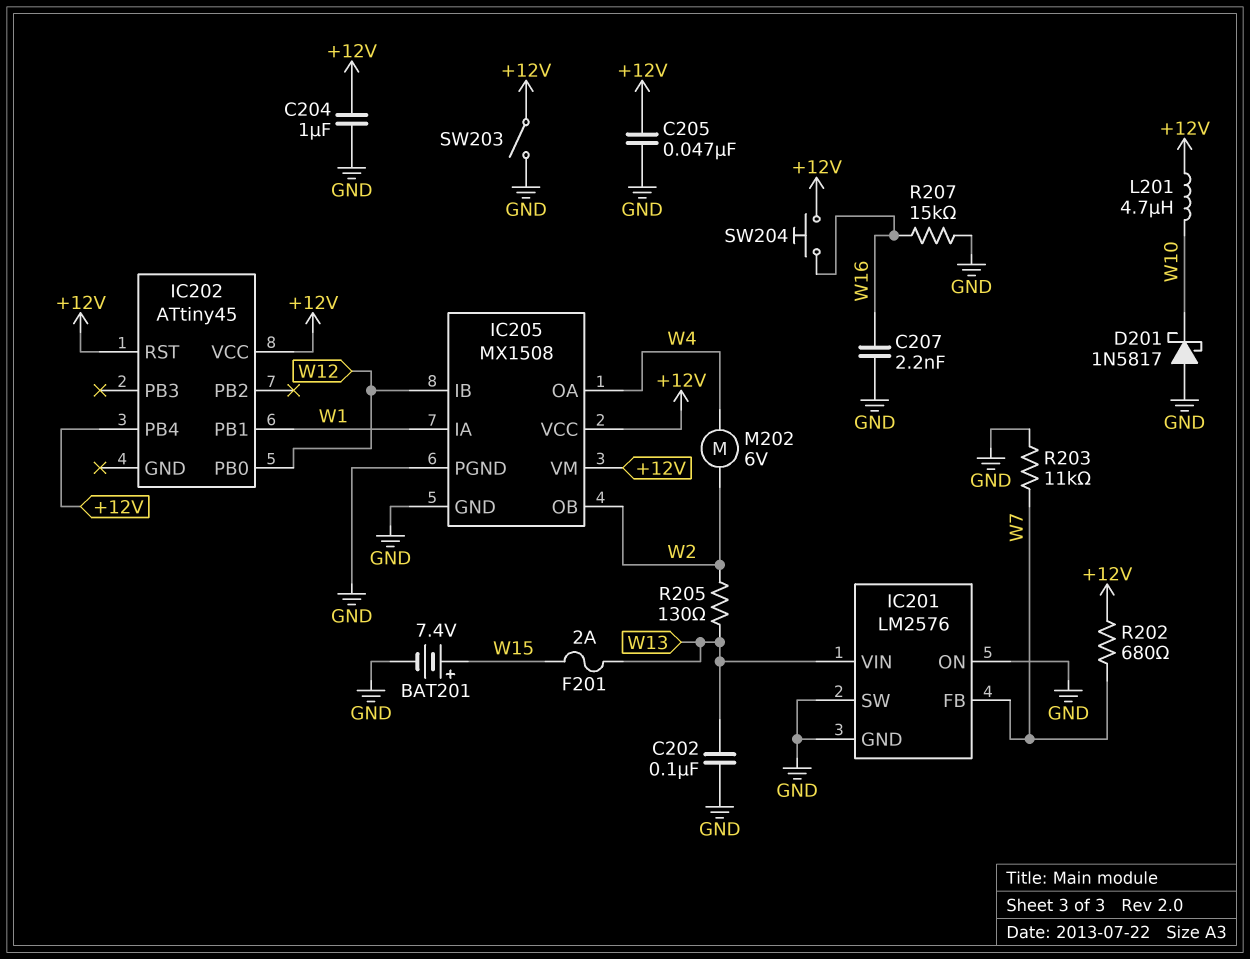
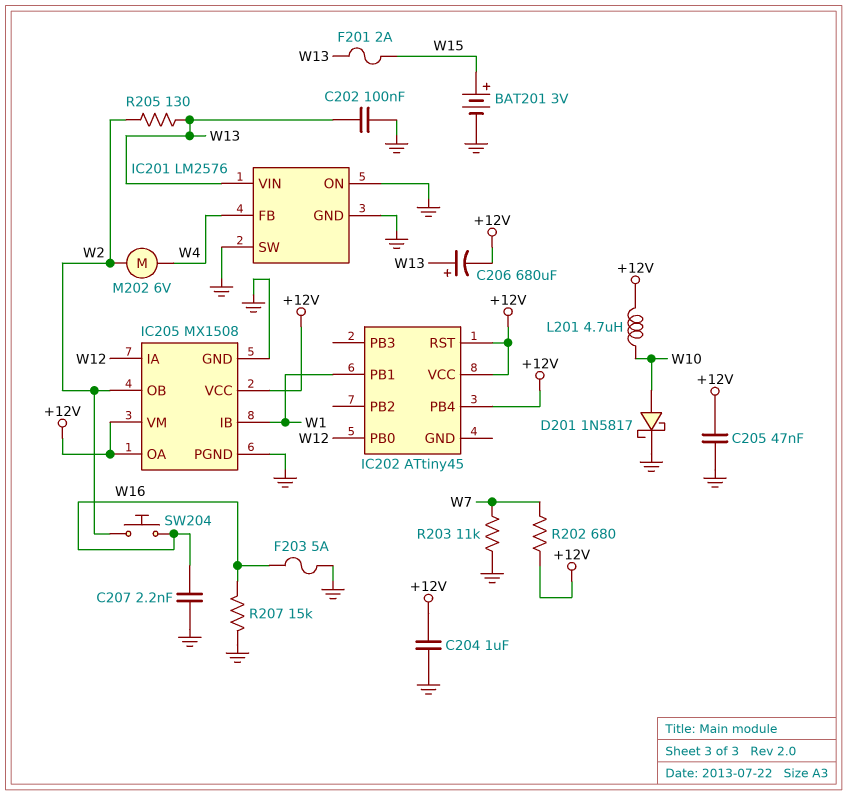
BAT201: 7.4V (plus W15, minus GND) -> 3V (plus W15, minus GND)
C206: none -> 680uF (plus W13, minus +12V)
D201: schottky 1N5817 (A GND, K W10) -> schottky 1N5817 (A W10, K GND)
F203: none -> 5A (GND, W16)
IC201 pin FB: W7 -> W4
IC205 pin IA: W1 -> W12
IC205 pin IB: W12 -> W1
IC205 pin OA: W4 -> +12V
SW203: switch (+12V, GND) -> none
SW204: button (+12V, W16) -> button (W2, W16)

